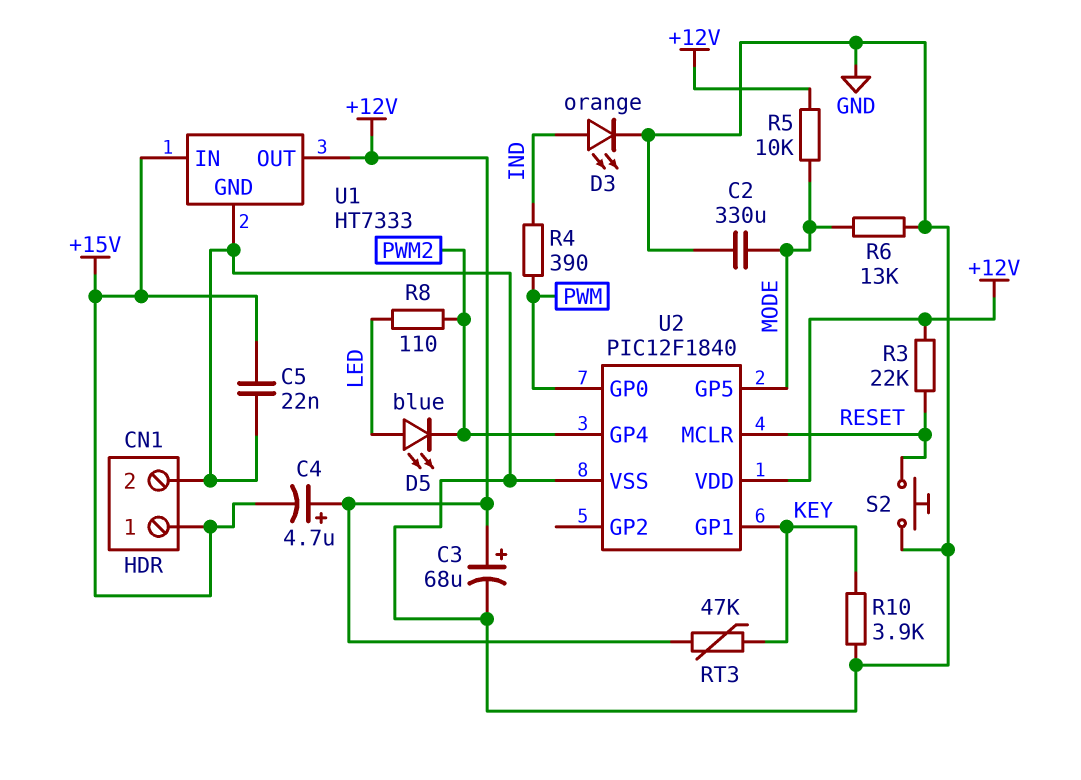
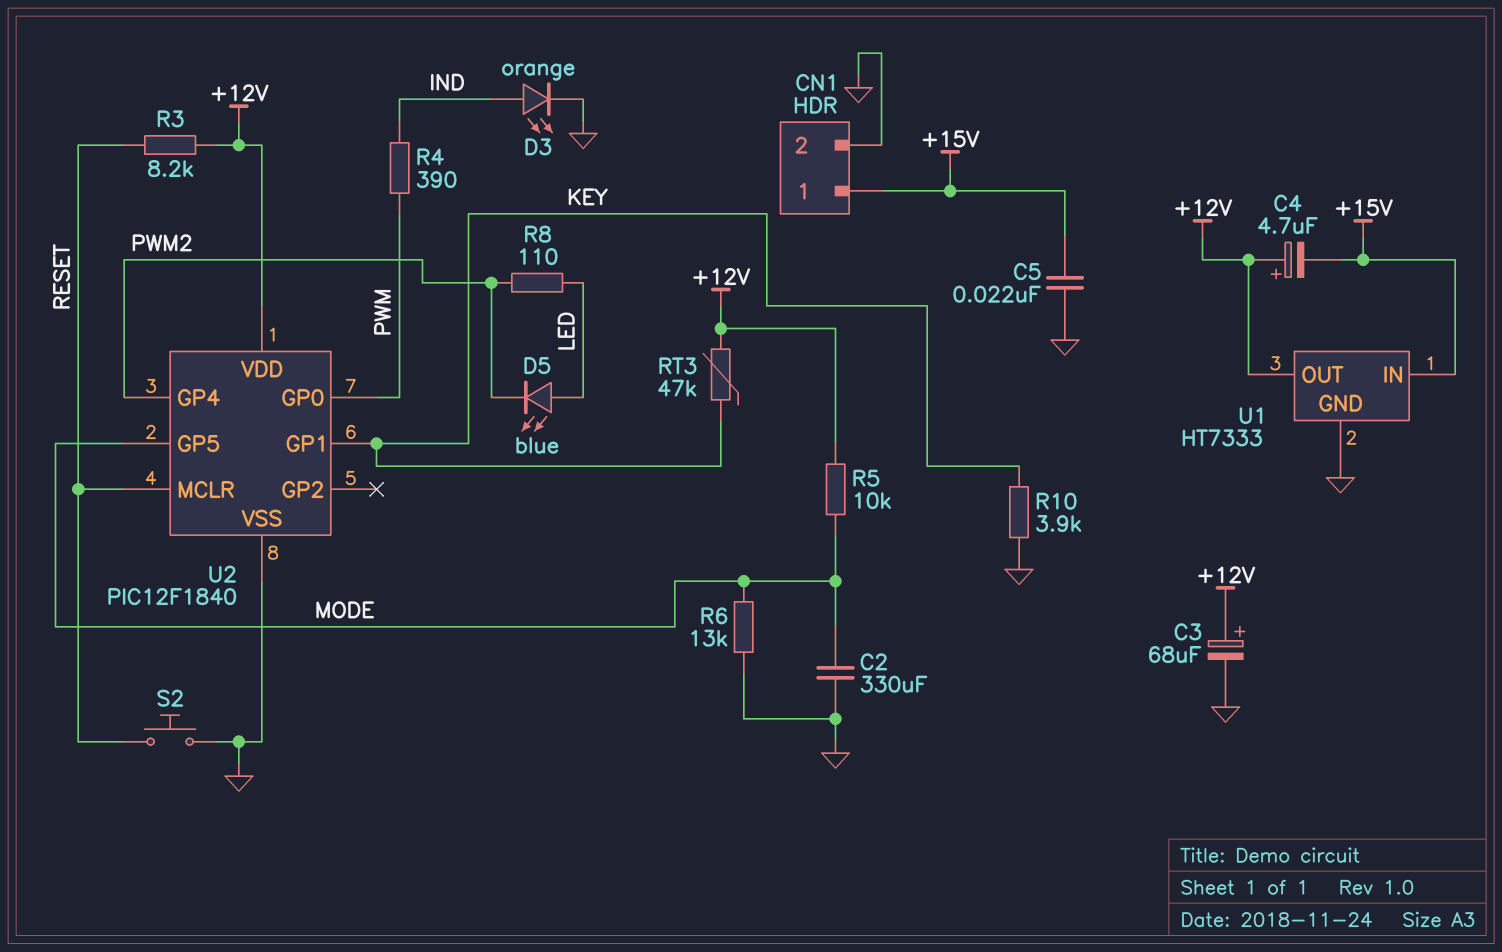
R3: 22k (+12V, RESET) -> 8.2k (+12V, RESET)

